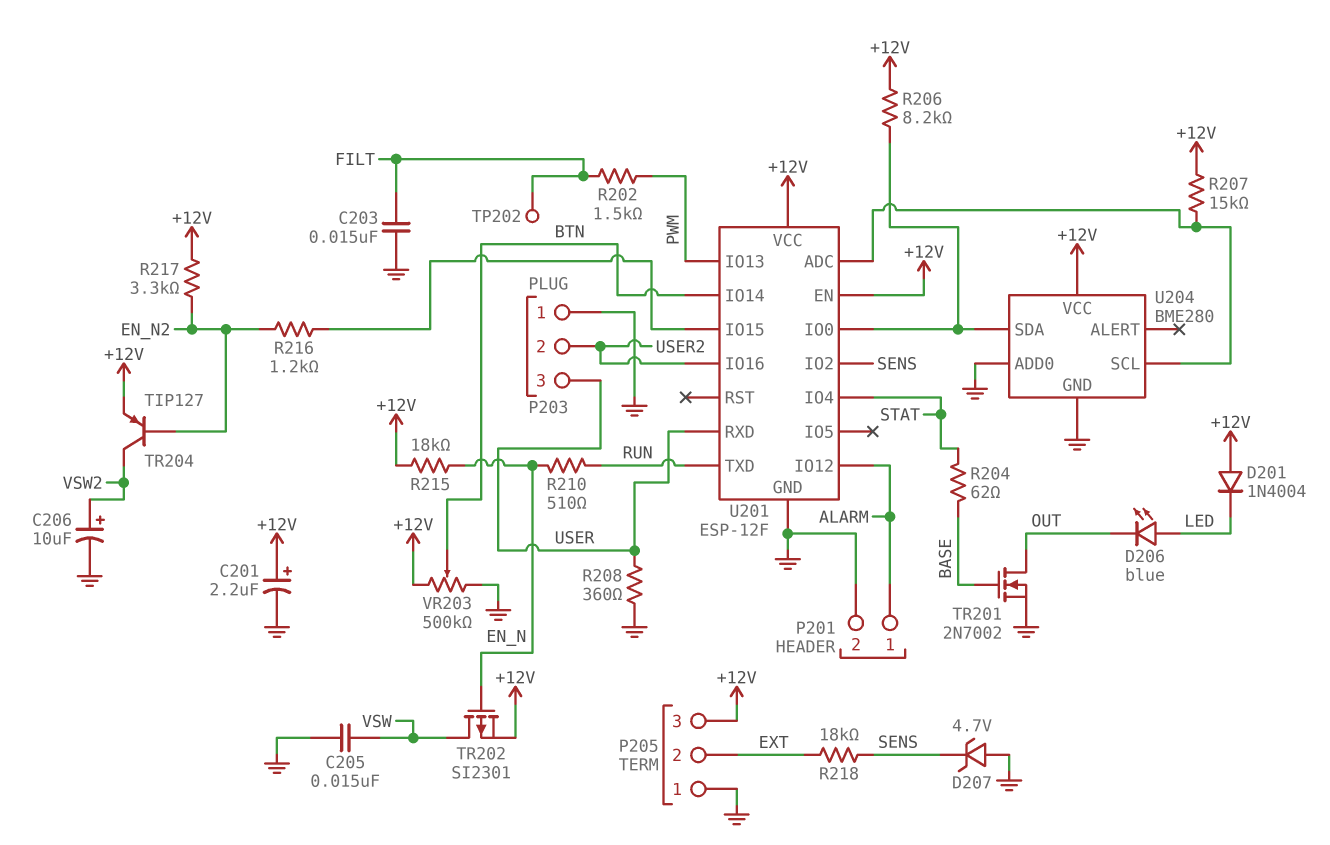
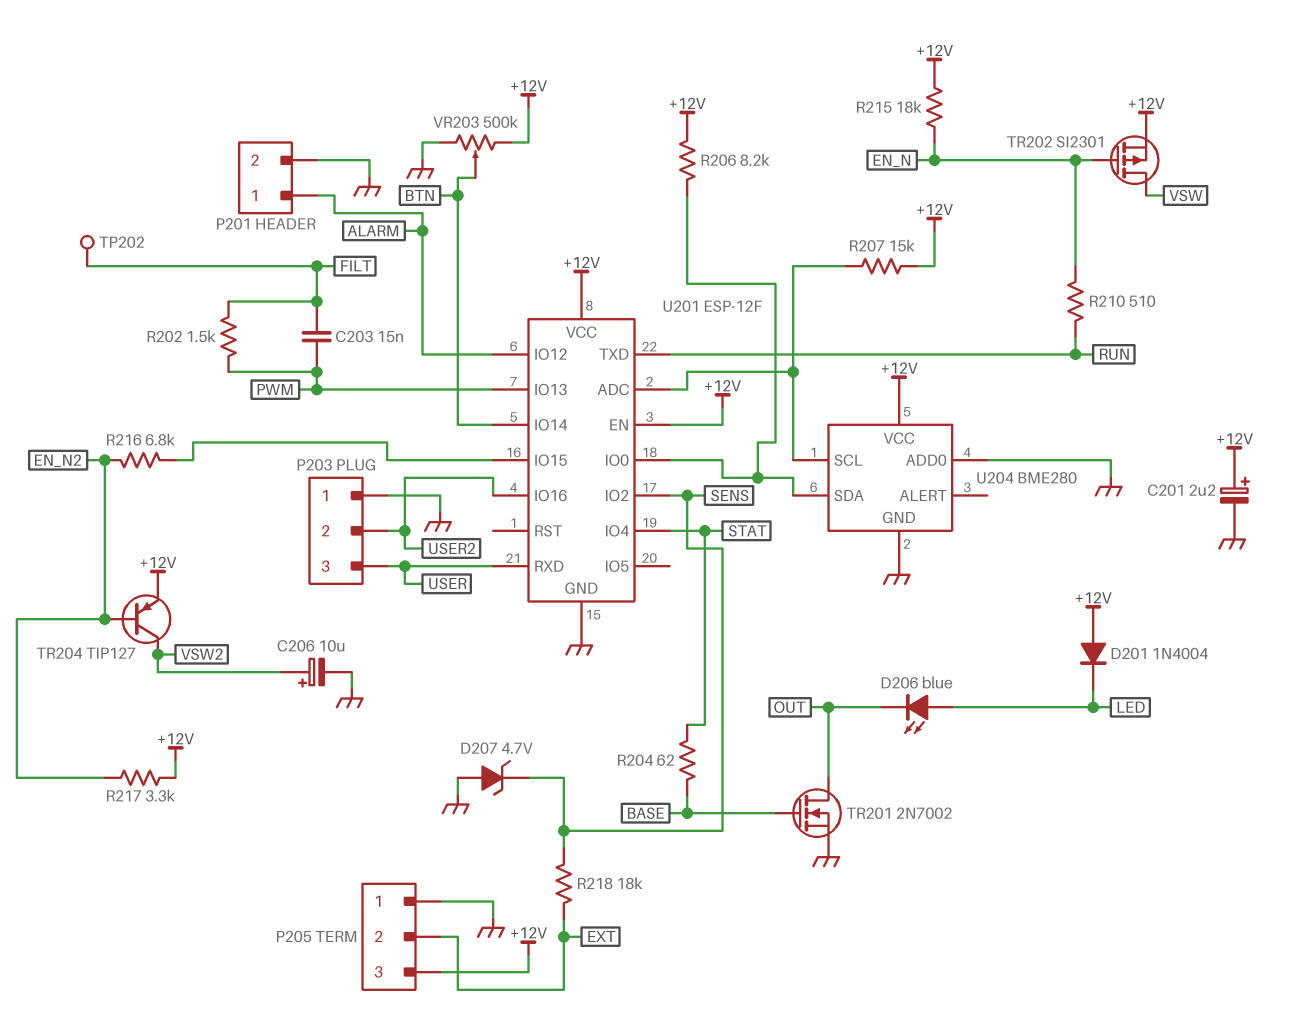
C203: 15nF (FILT, GND) -> 15nF (FILT, PWM)
C205: 15nF (GND, VSW) -> none
R208: 360 (GND, USER) -> none
R216: 1.2k (EN_N2, U201/IO15) -> 6.8k (EN_N2, U201/IO15)

